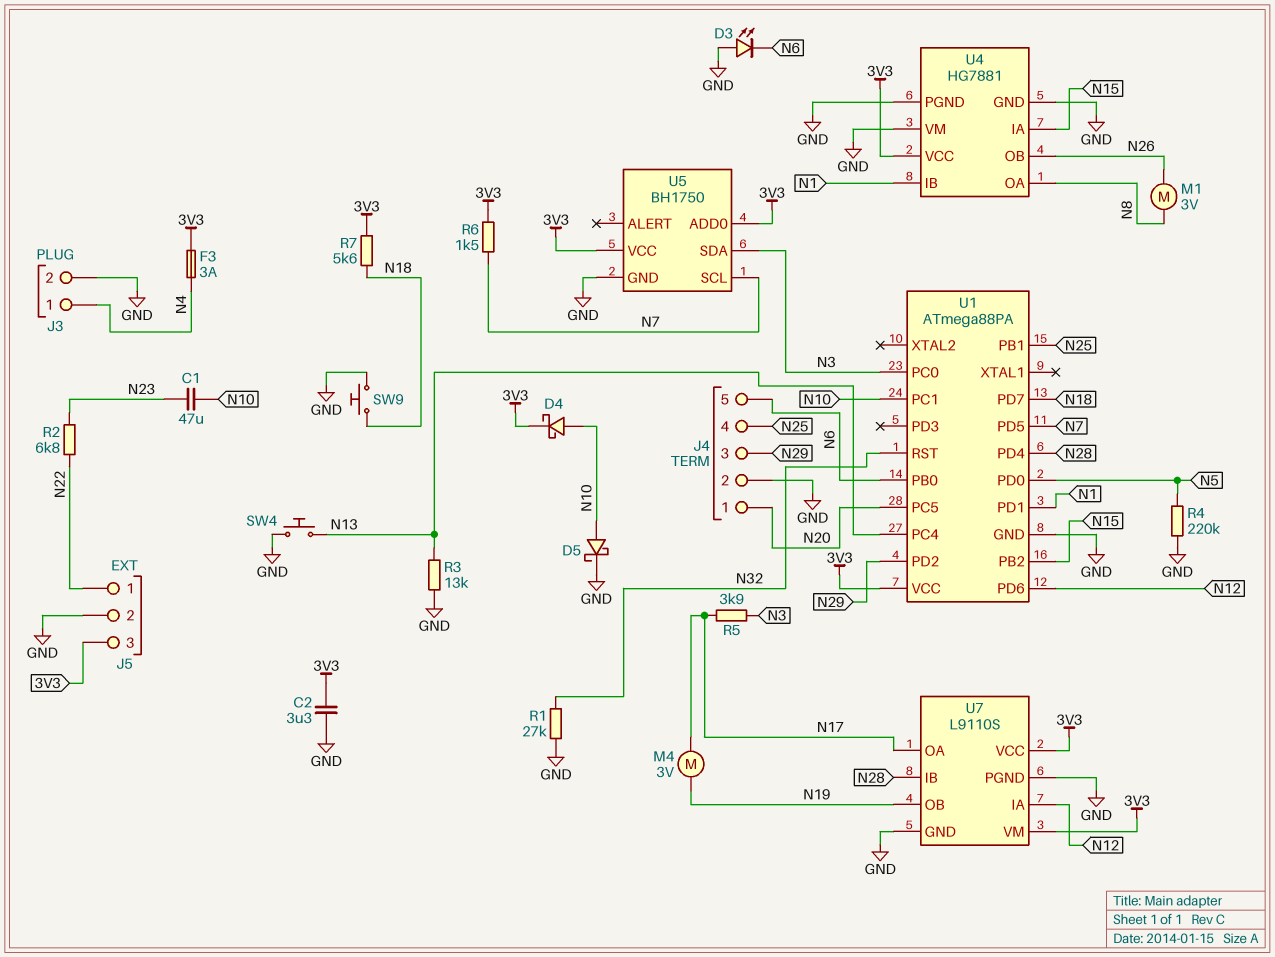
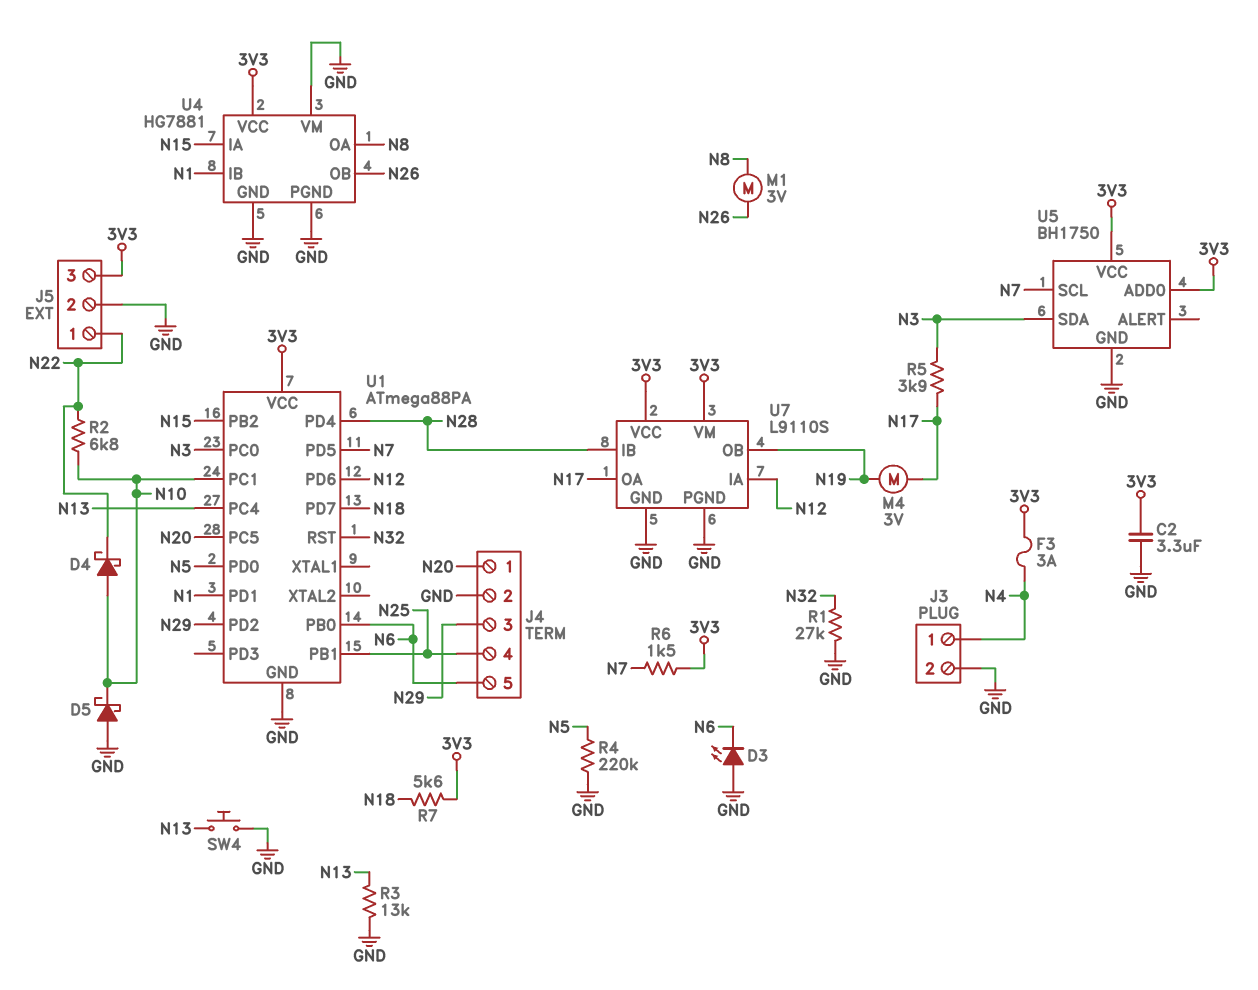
C1: 47uF (N10, N23) -> none
D4: schottky (A N10, K 3V3) -> schottky (A N10, K N22)
D5: schottky (A N10, K GND) -> schottky (A GND, K N10)
R2: 6.8k (N22, N23) -> 6.8k (N10, N22)
SW9: button (GND, N18) -> none

